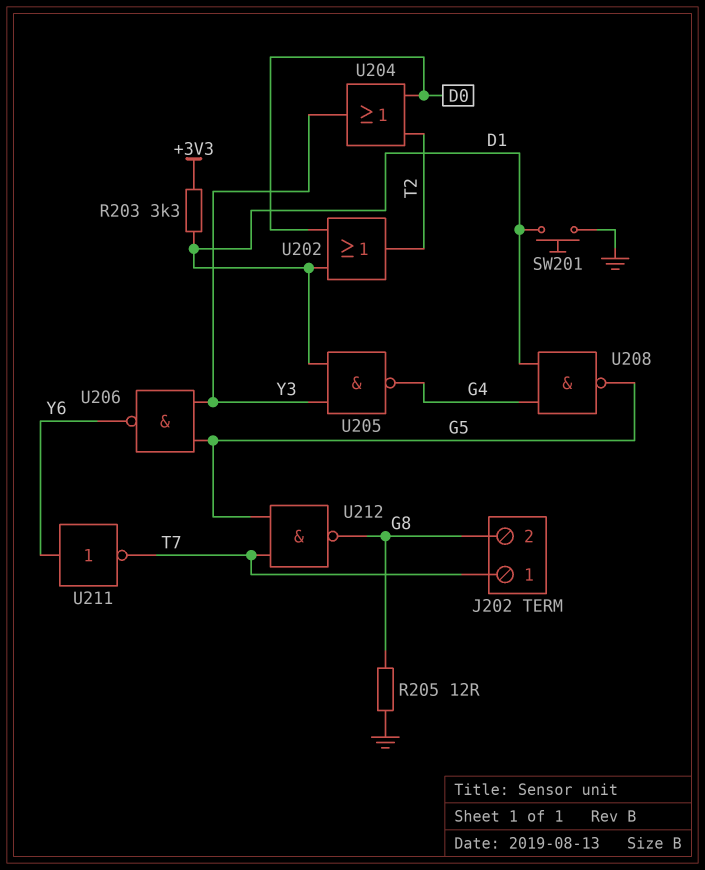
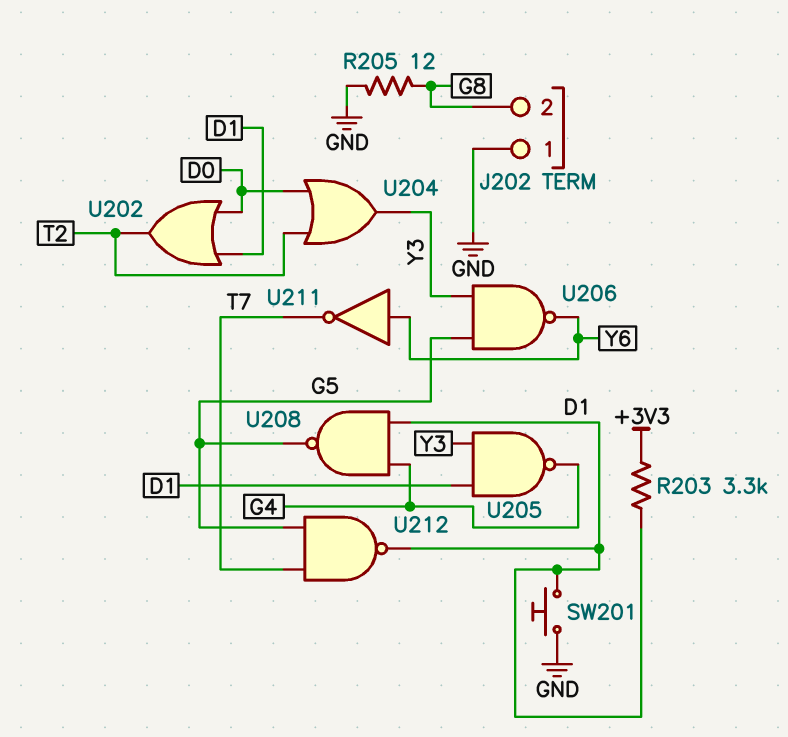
J202 pin 1: T7 -> GND
U212: NAND (in G5, in T7, out G8) -> NAND (in G5, in T7, out D1)

